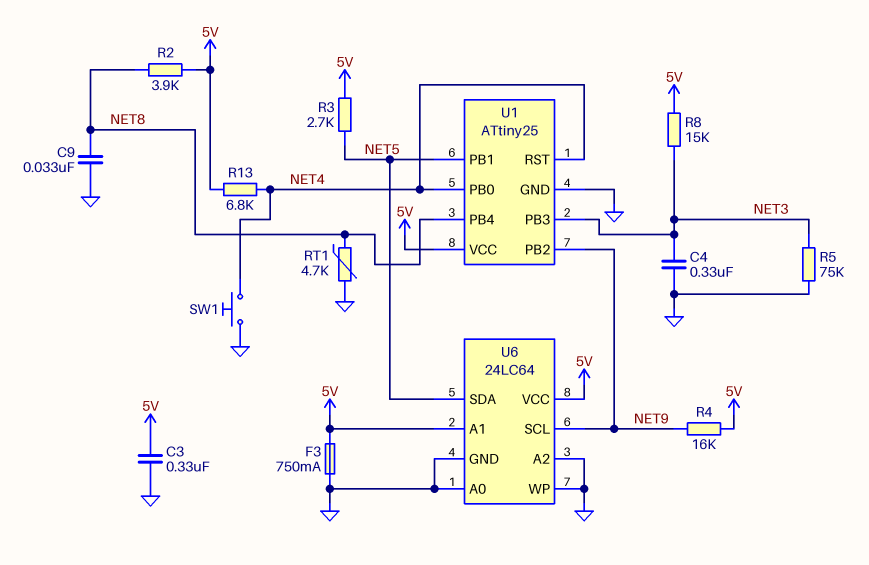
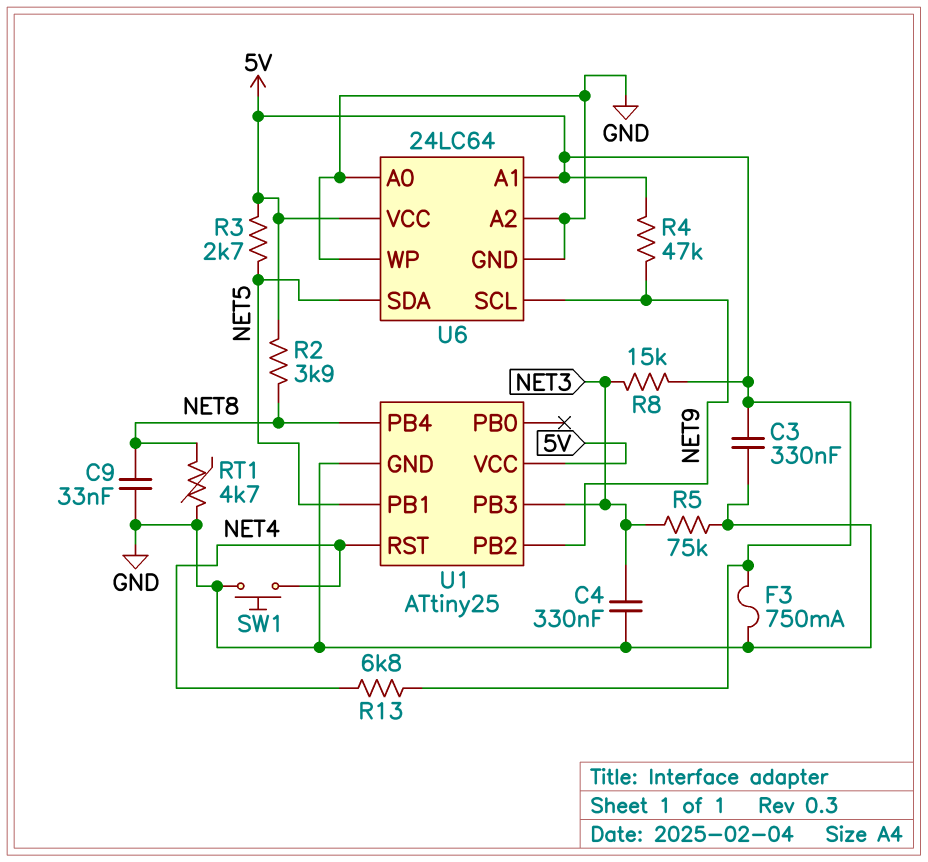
R4: 16k (5V, NET9) -> 47k (5V, NET9)
U1 pin PB0: NET4 -> none

